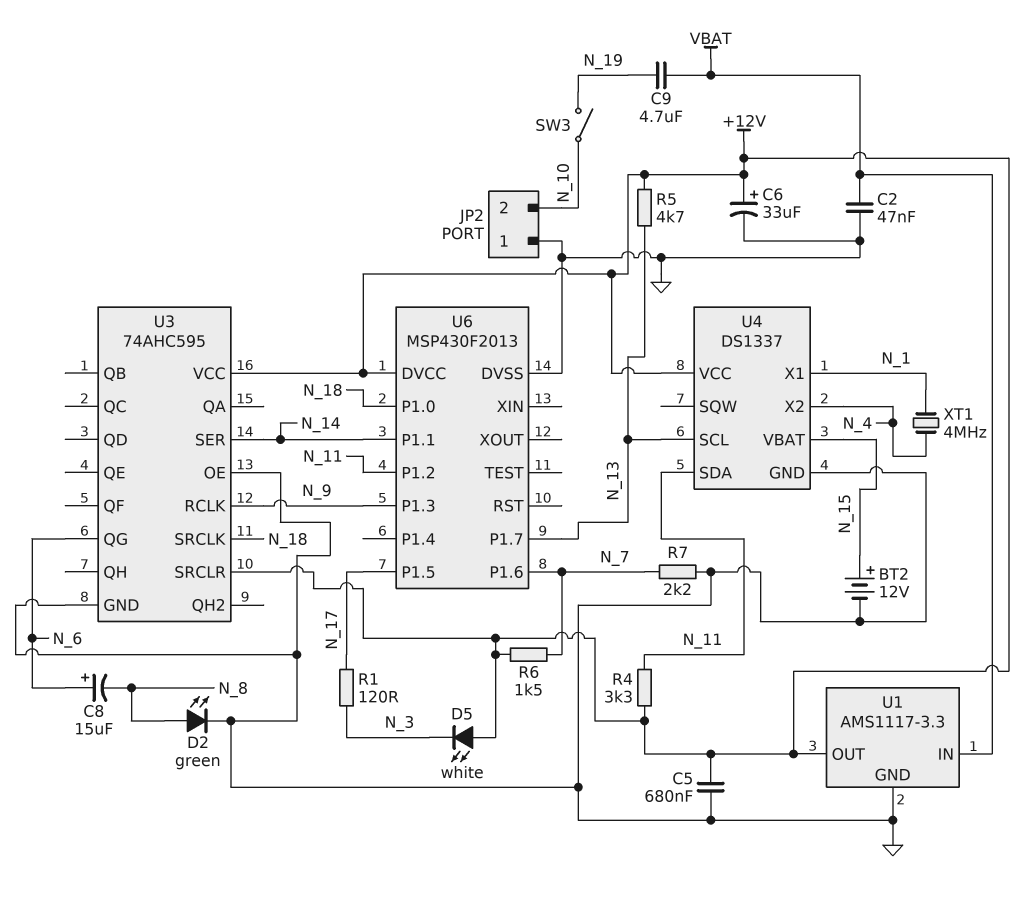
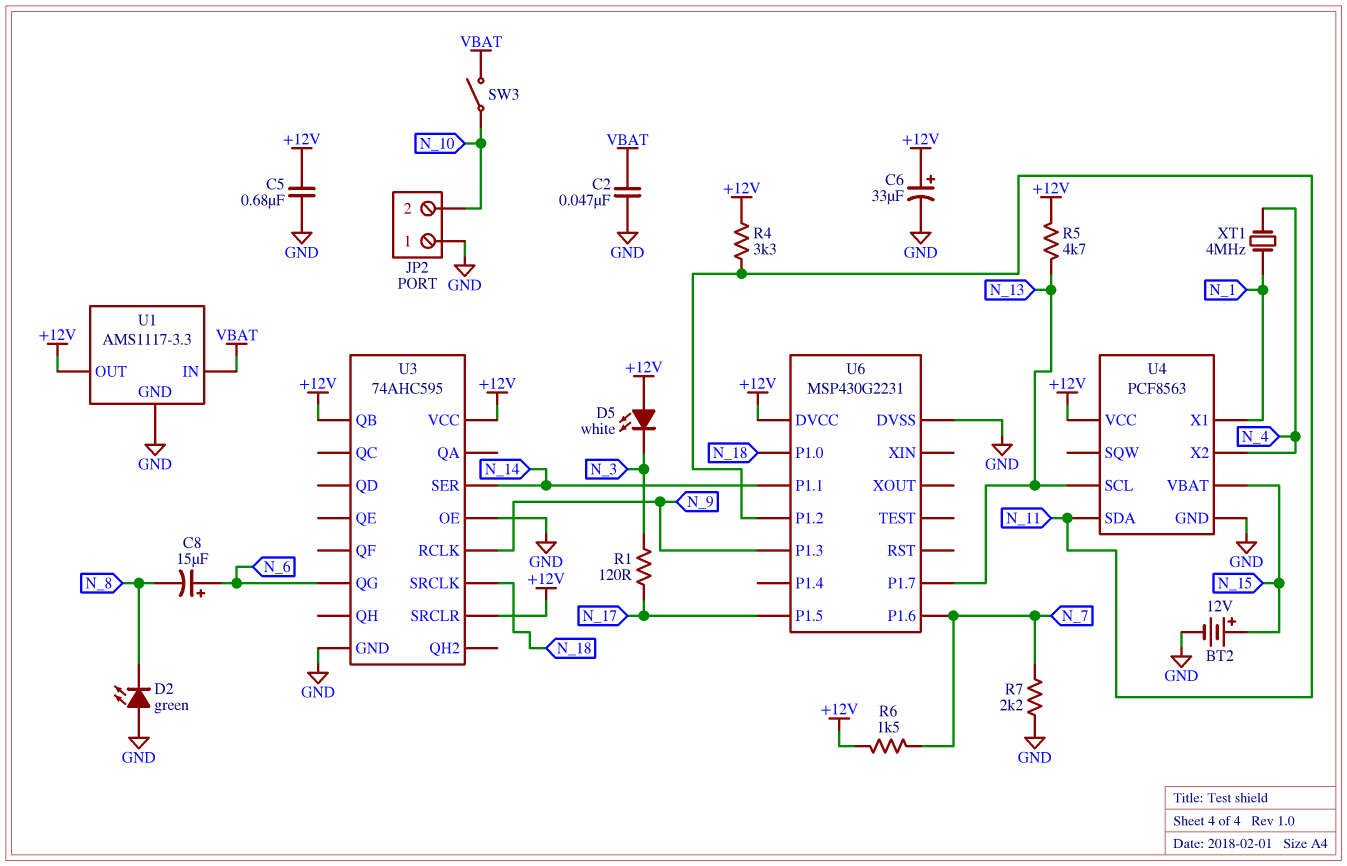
C9: 4.7uF (N_19, VBAT) -> none
D2: LED green (A N_8, K GND) -> LED green (A GND, K N_8)
SW3: switch (N_10, N_19) -> switch (N_10, VBAT)
U3 pin QB: none -> +12V
U4: DS1337 -> PCF8563
U6: MSP430F2013 -> MSP430G2231

